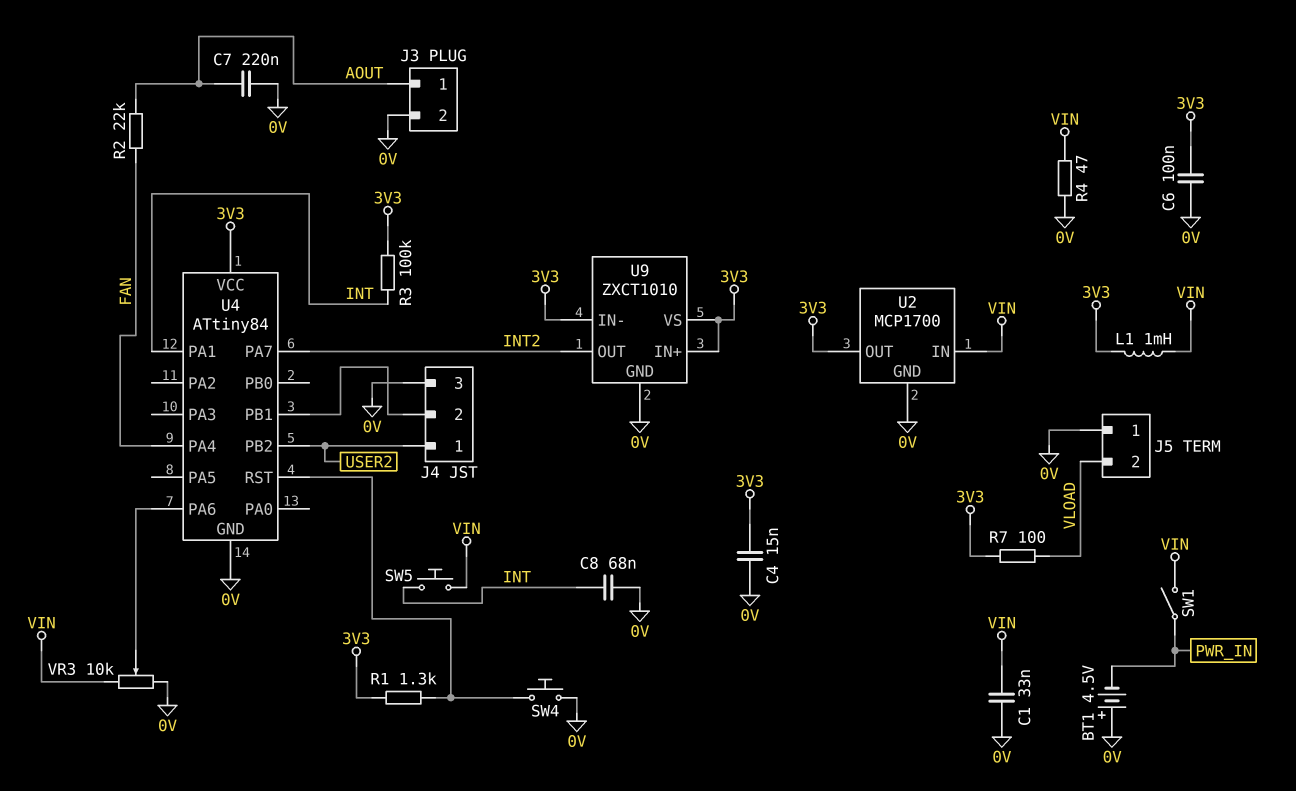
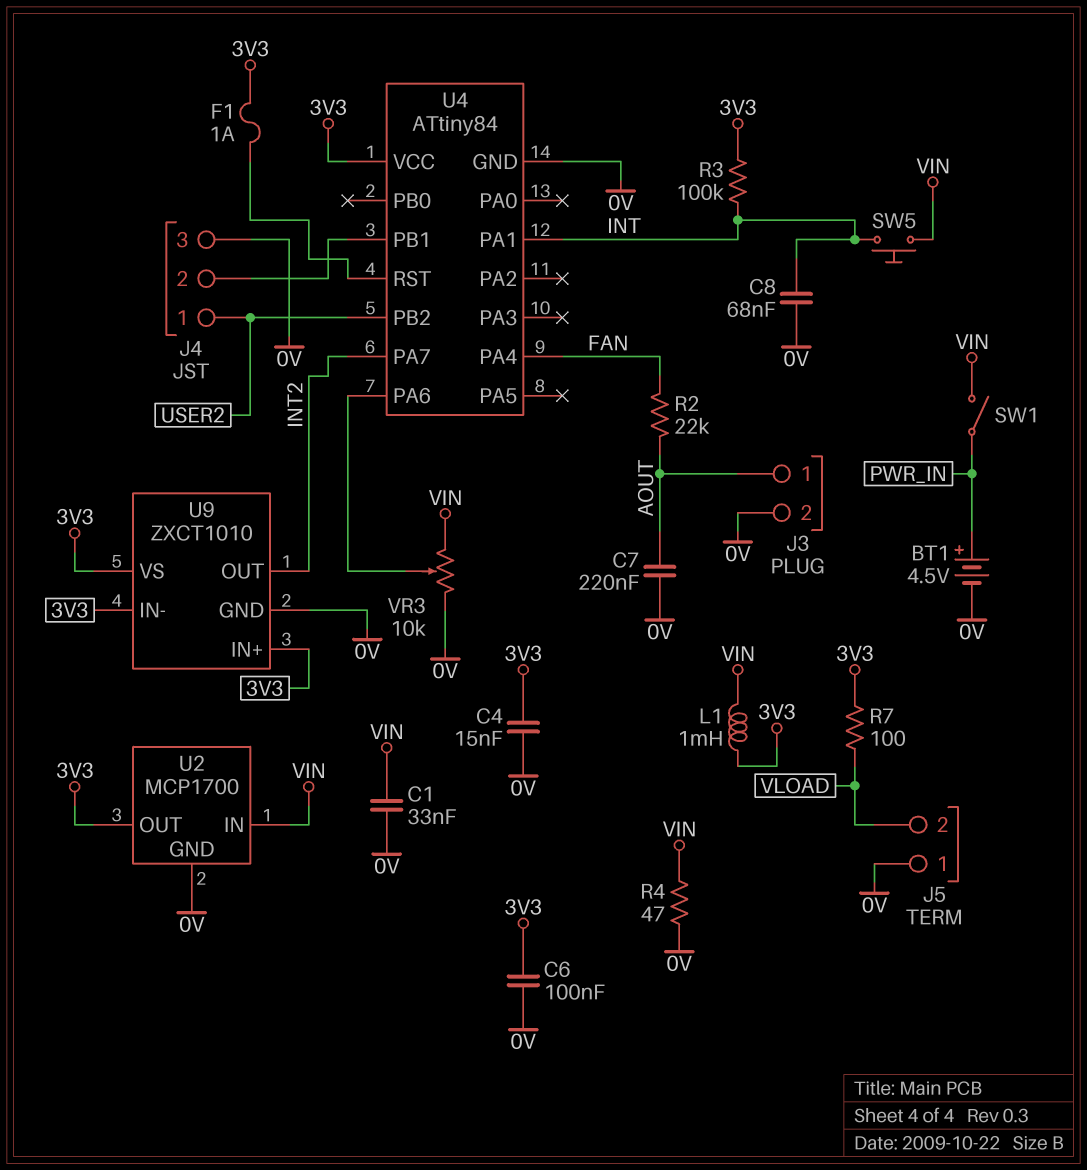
BT1: 4.5V (plus 0V, minus PWR_IN) -> 4.5V (plus PWR_IN, minus 0V)
F1: none -> 1A (3V3, U4/RST)
R1: 1.3k (3V3, U4/RST) -> none
SW4: button (0V, U4/RST) -> none

